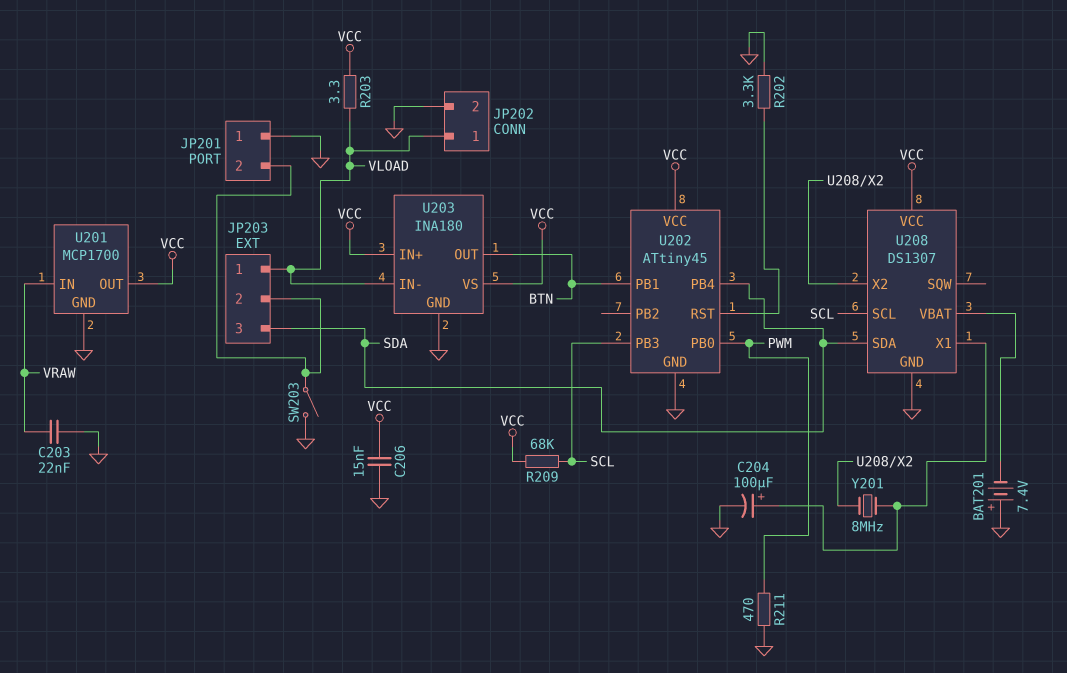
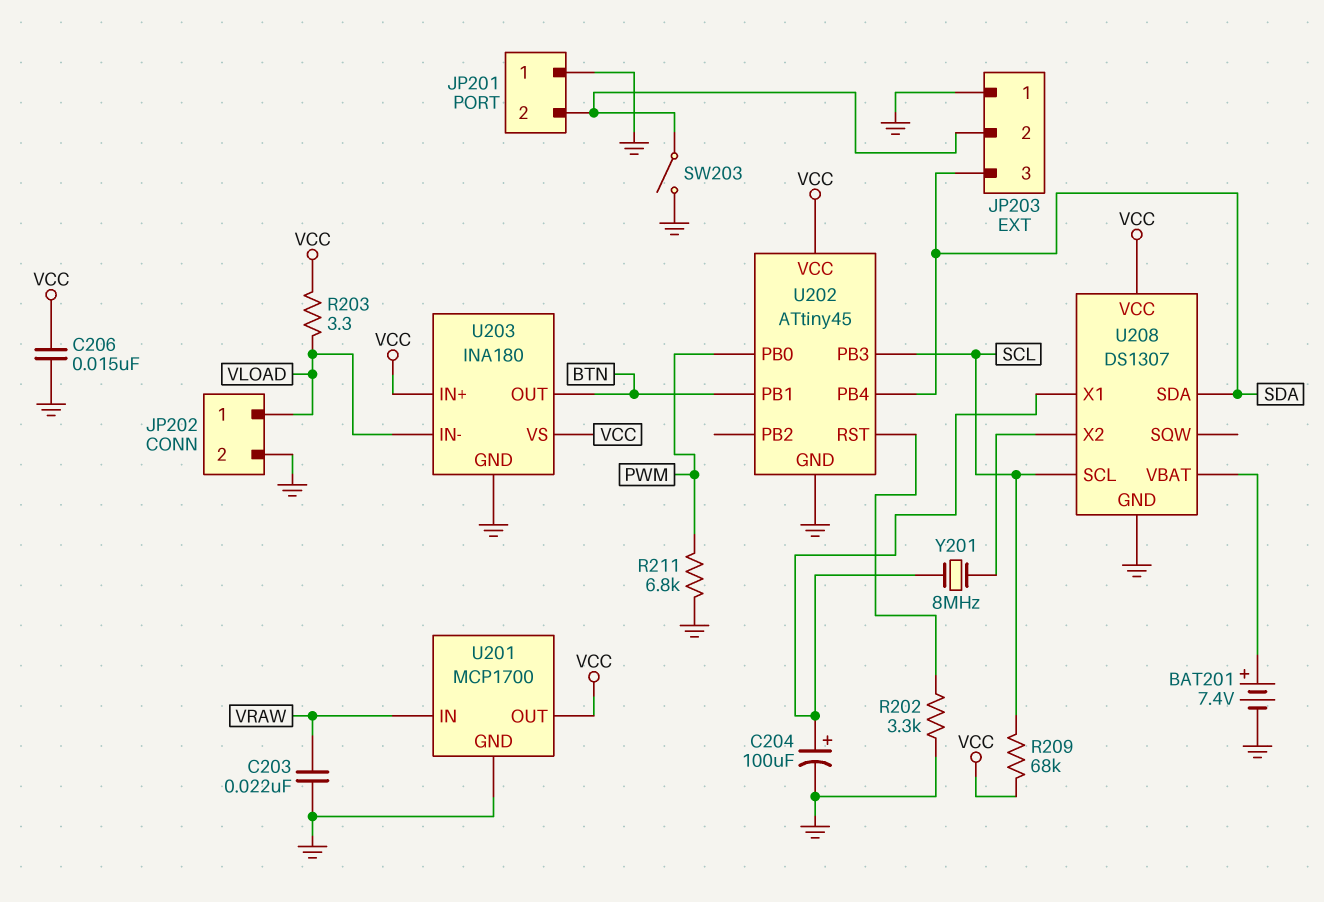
BAT201: 7.4V (plus GND, minus U208/VBAT) -> 7.4V (plus U208/VBAT, minus GND)
JP203 pin 1: VLOAD -> GND
R211: 470 (GND, PWM) -> 6.8k (GND, PWM)

